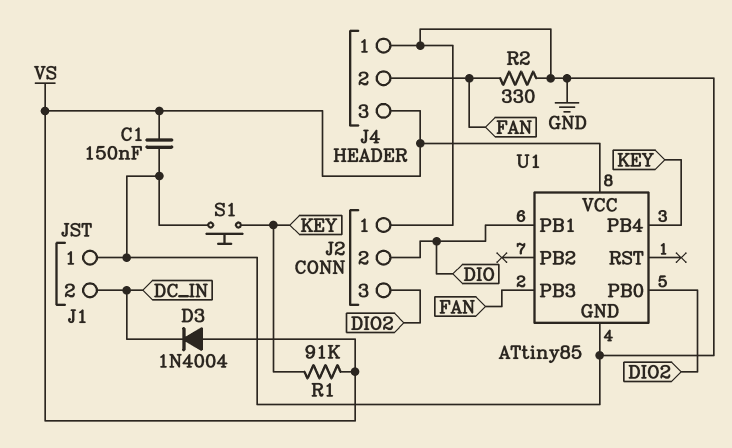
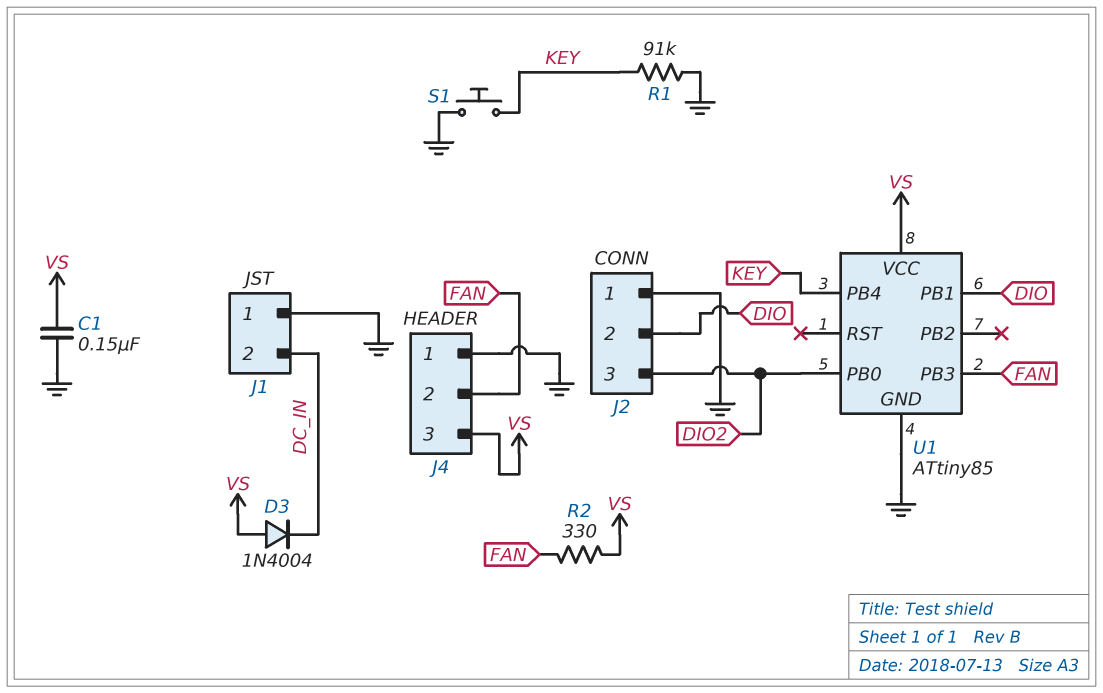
R1: 91k (KEY, VS) -> 91k (GND, KEY)
R2: 330 (FAN, GND) -> 330 (FAN, VS)

